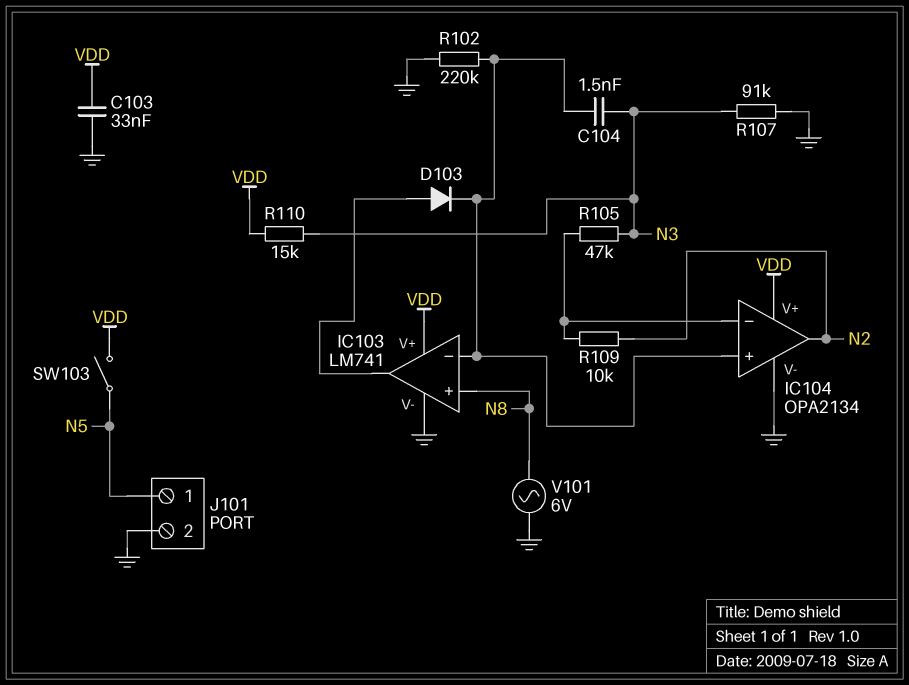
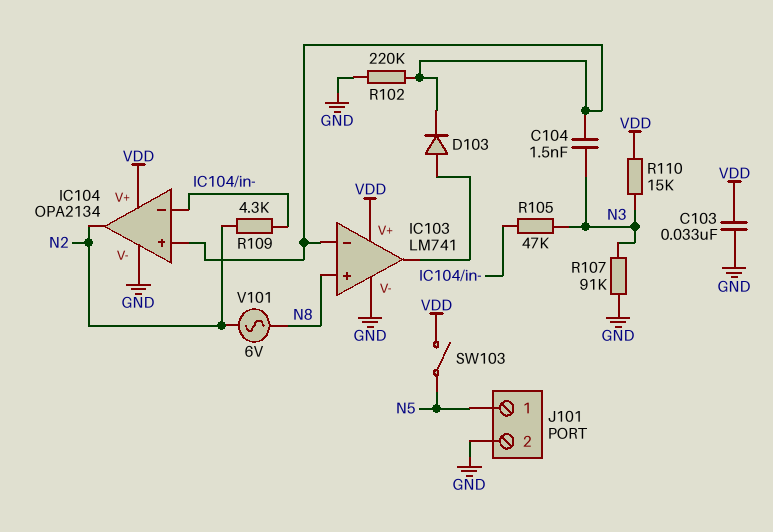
R109: 10k (IC104/in-, N2) -> 4.3k (IC104/in-, N2)
V101: AC 6V (GND, N8) -> AC 6V (N2, N8)

